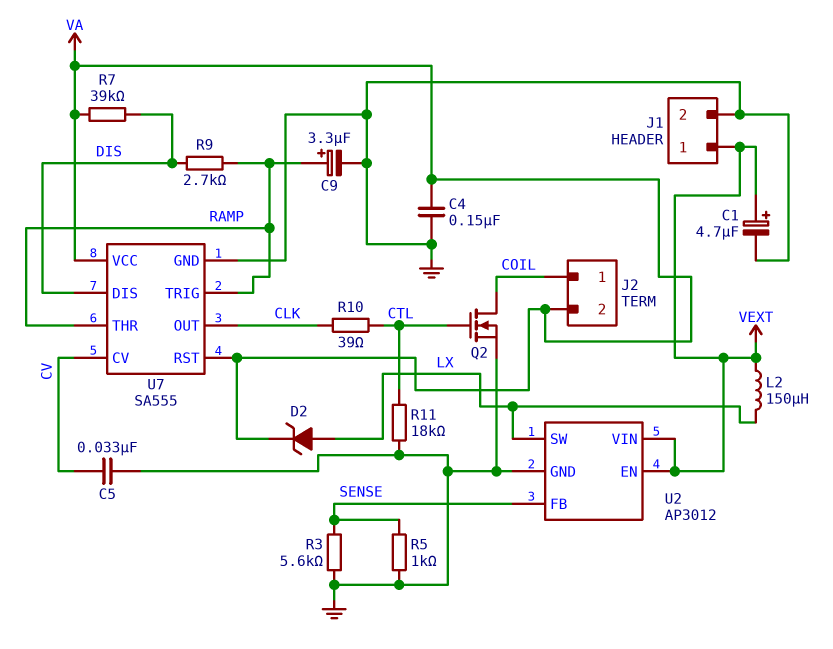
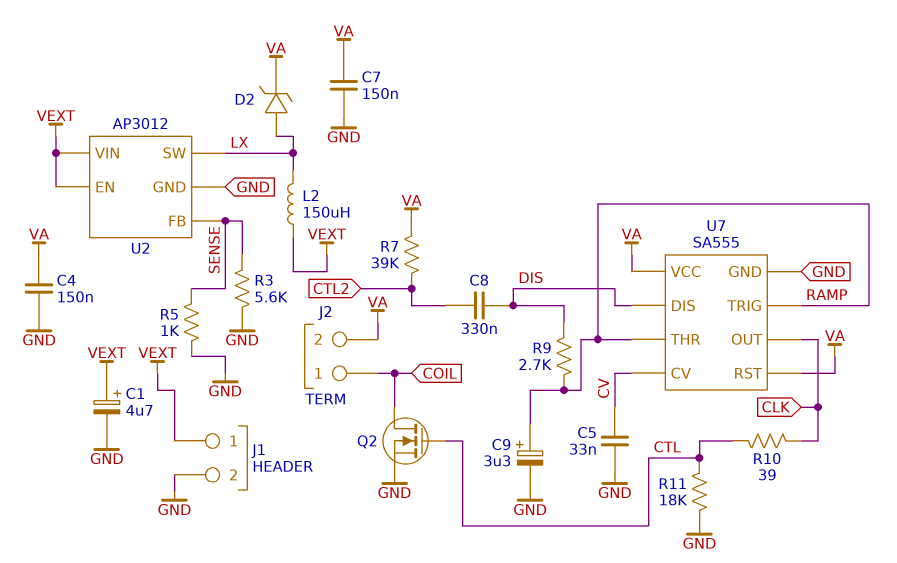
C7: none -> 150nF (GND, VA)
C8: none -> 330nF (CTL2, DIS)
R7: 39k (DIS, VA) -> 39k (CTL2, VA)

